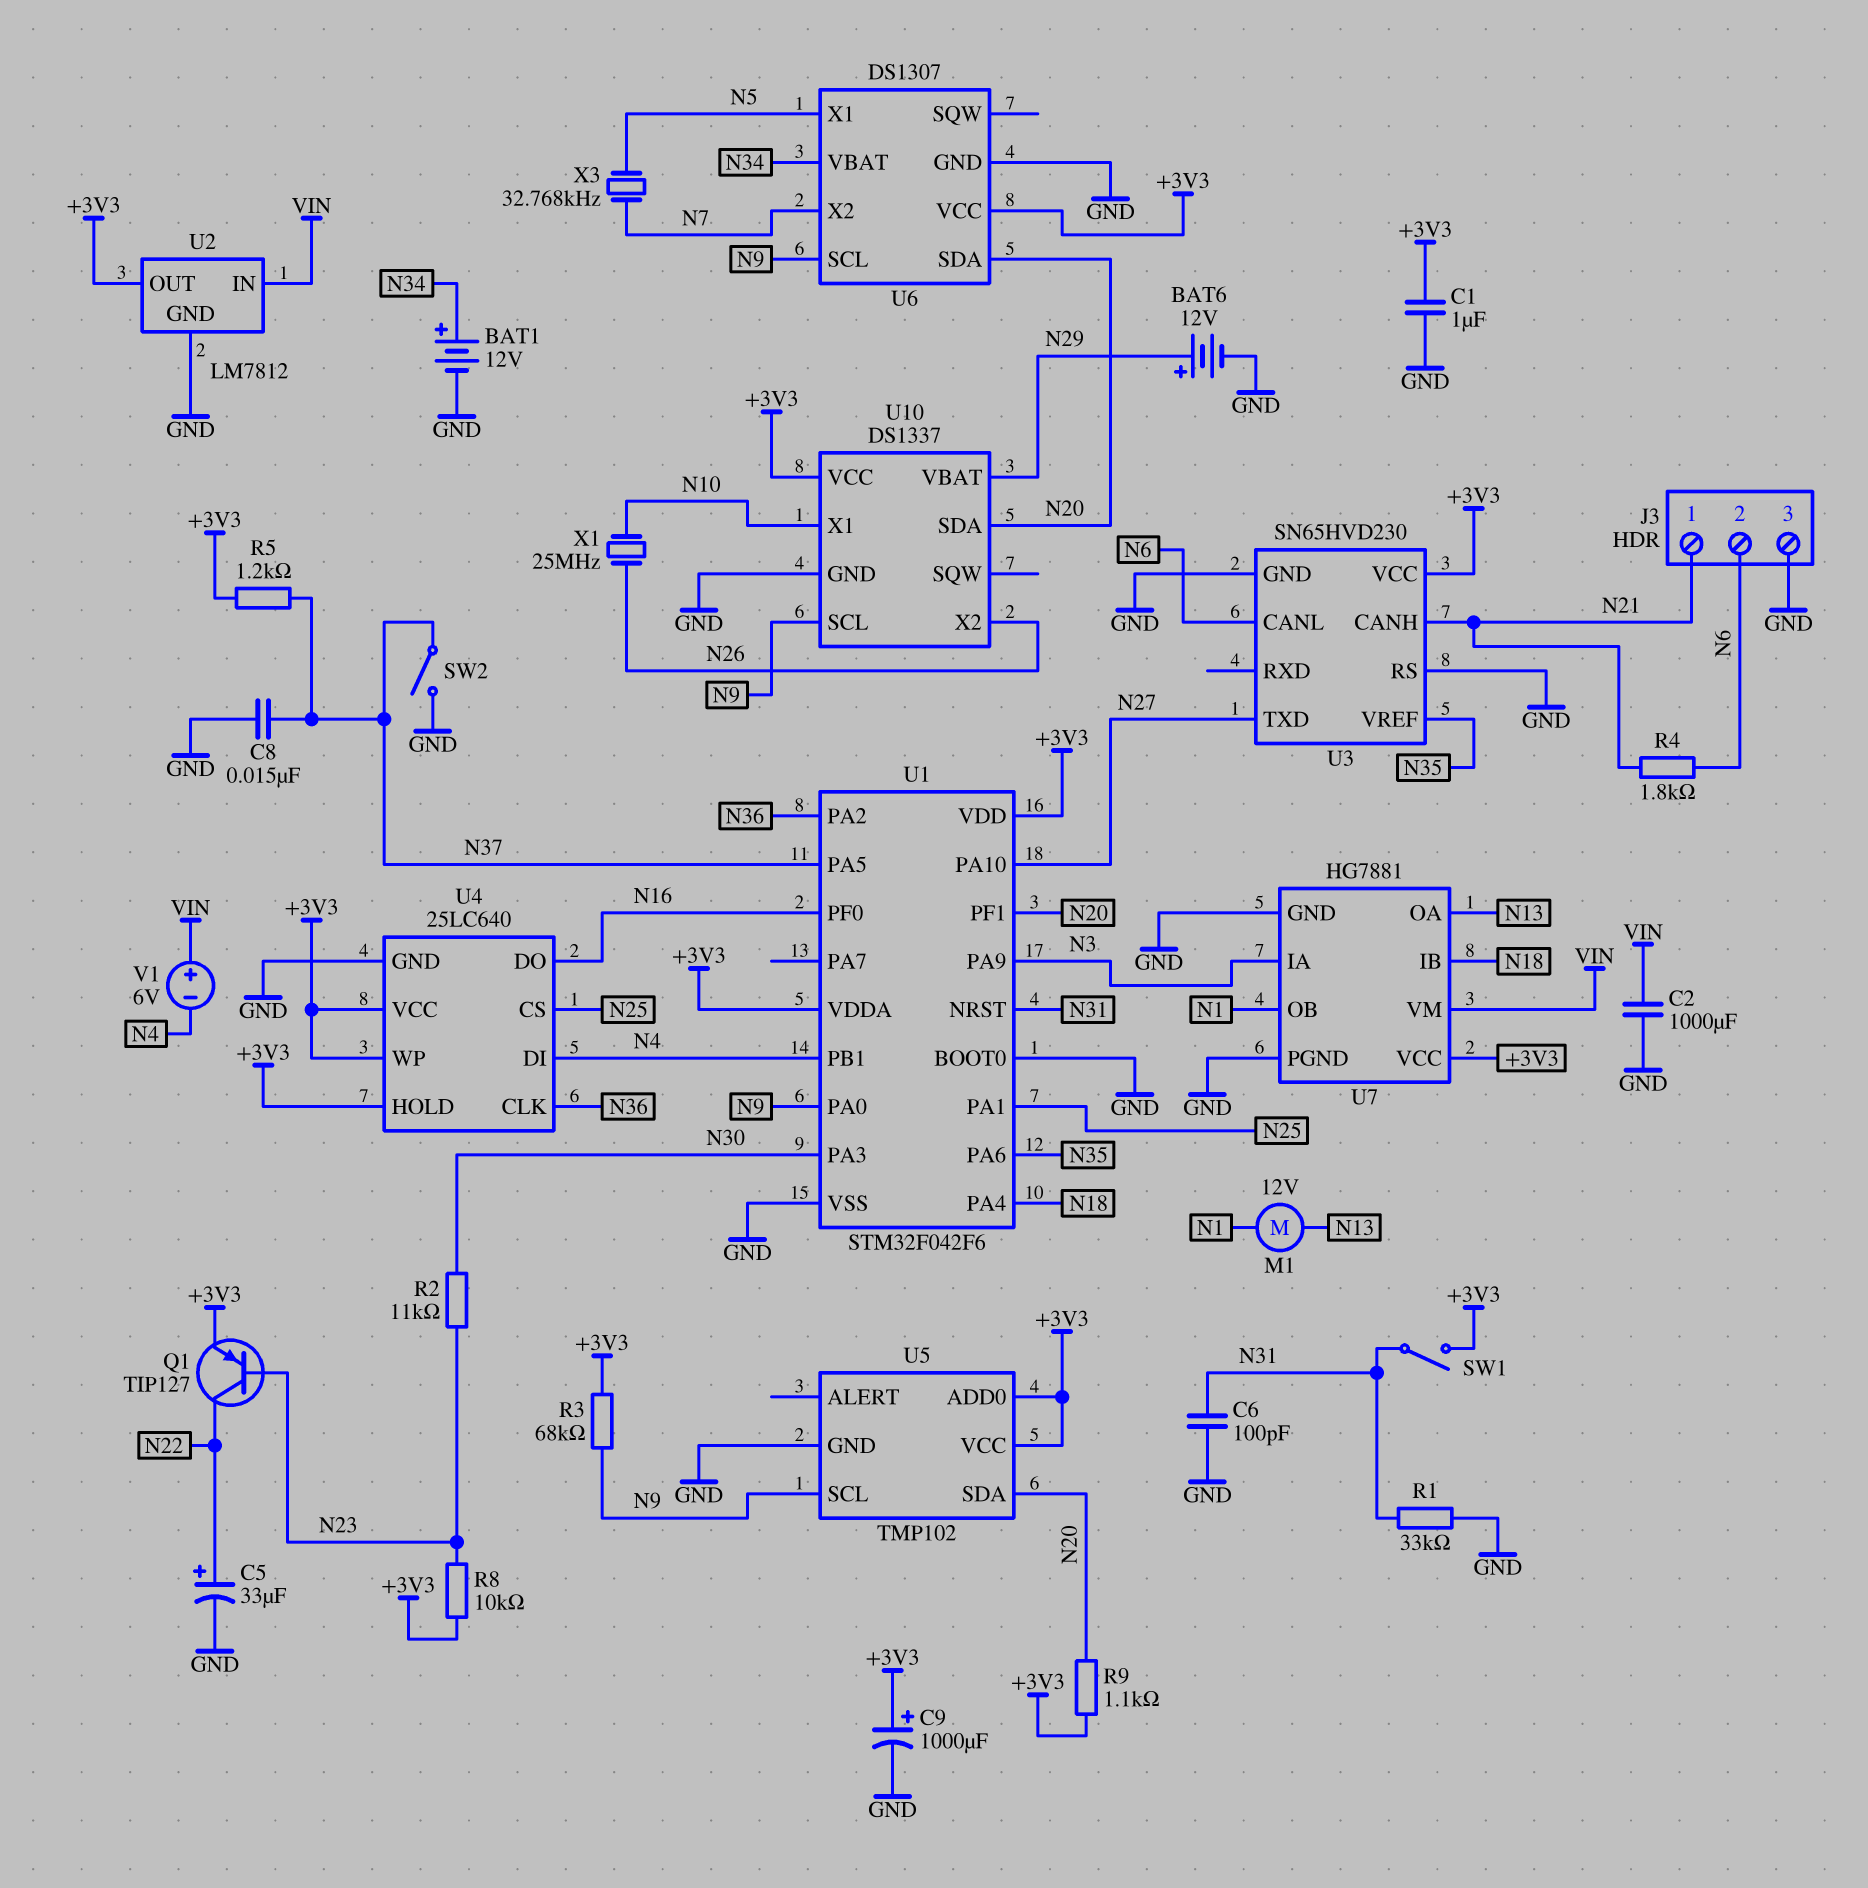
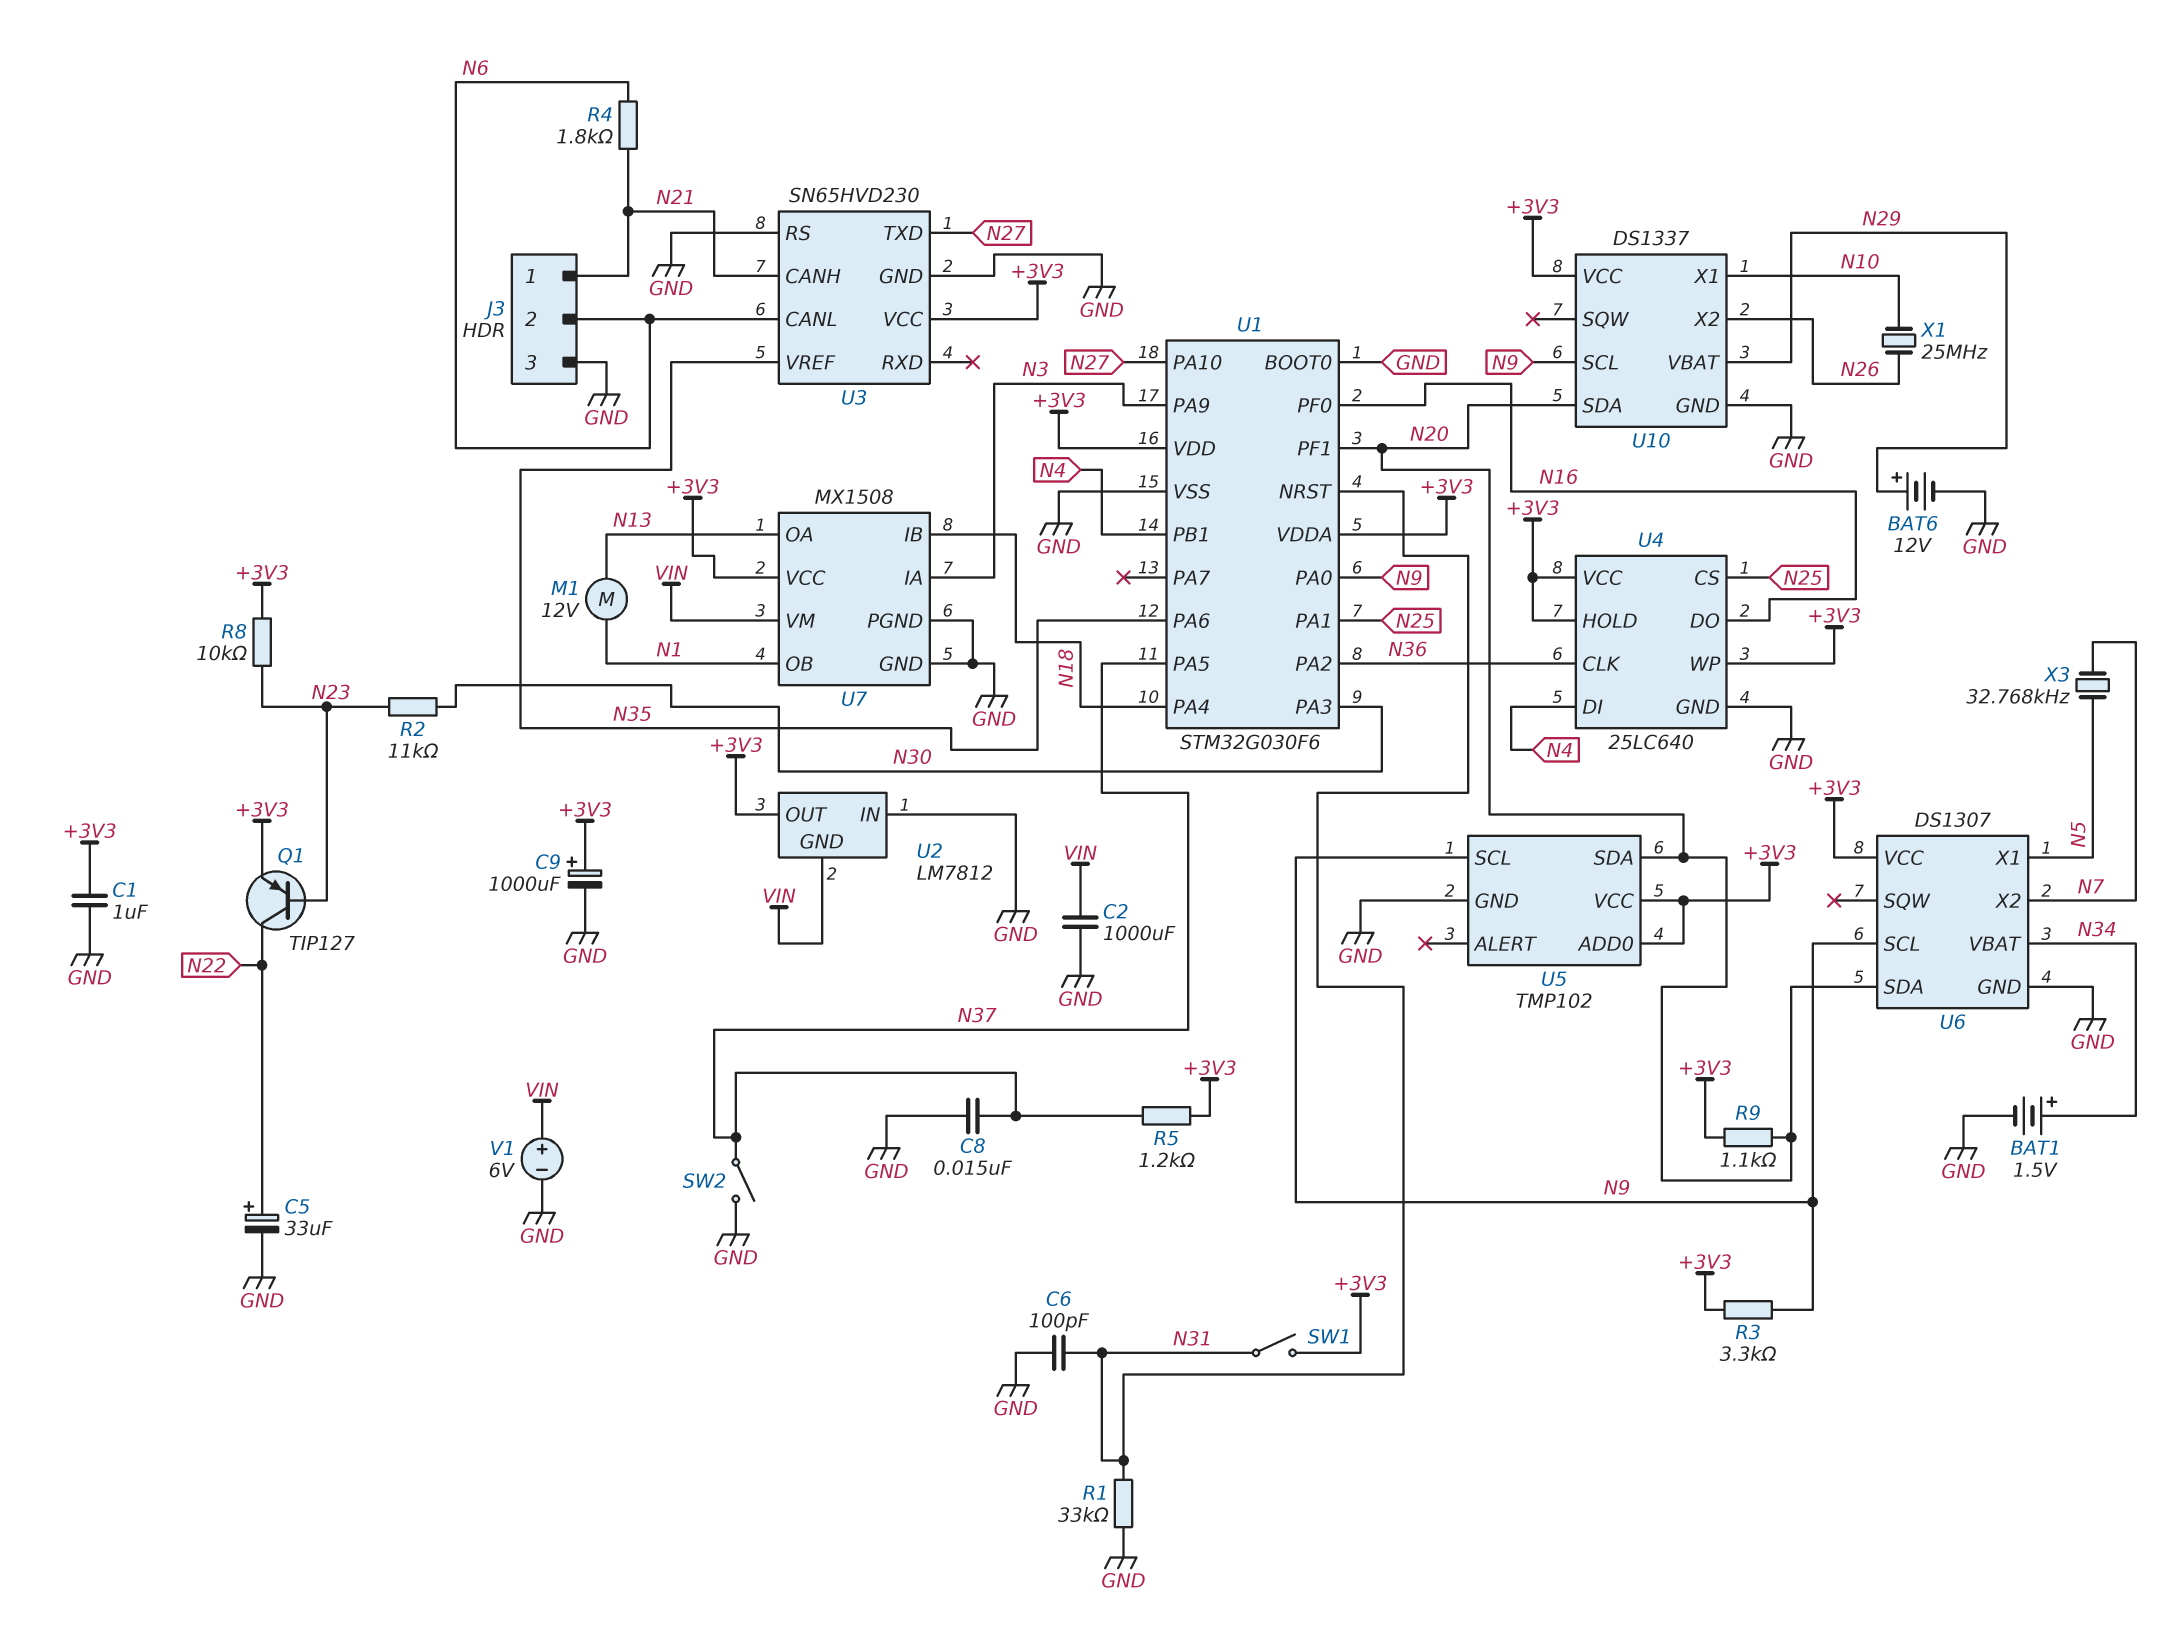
BAT1: 12V (plus N34, minus GND) -> 1.5V (plus N34, minus GND)
R3: 68k (+3V3, N9) -> 3.3k (+3V3, N9)
U1: STM32F042F6 -> STM32G030F6
U2 pin GND: GND -> VIN
U2 pin IN: VIN -> GND
U7: HG7881 -> MX1508
V1: 6V (plus VIN, minus N4) -> 6V (plus VIN, minus GND)

